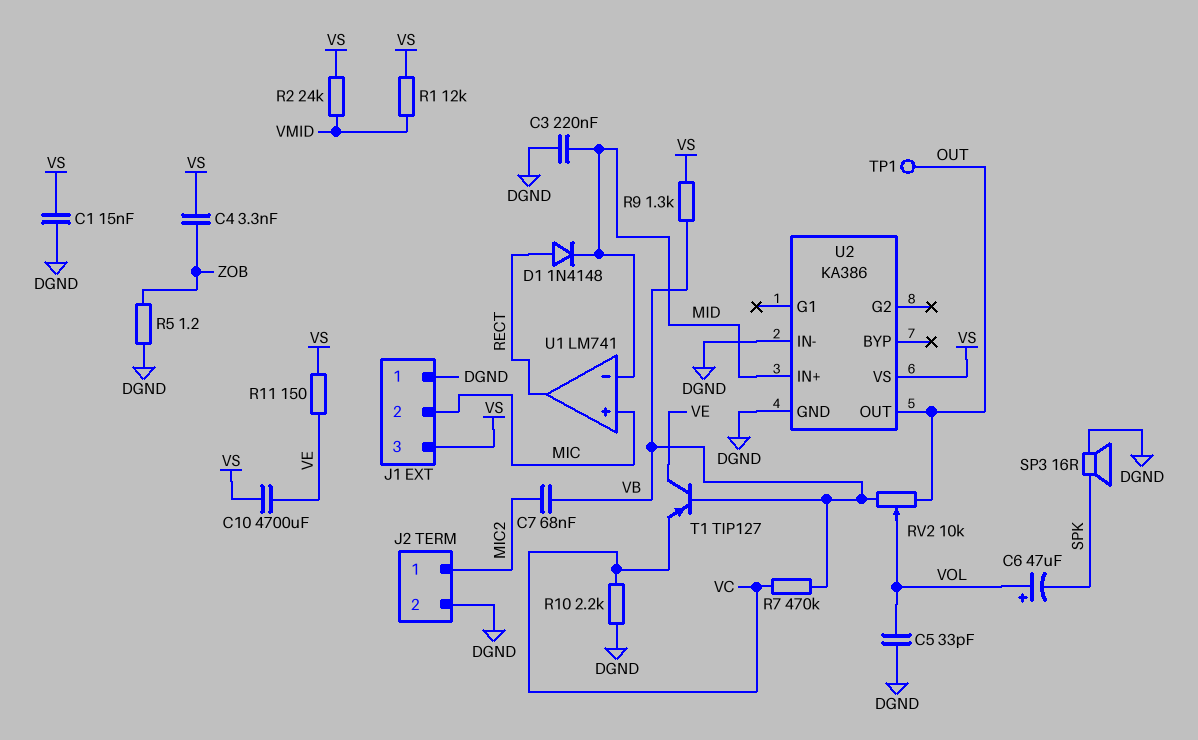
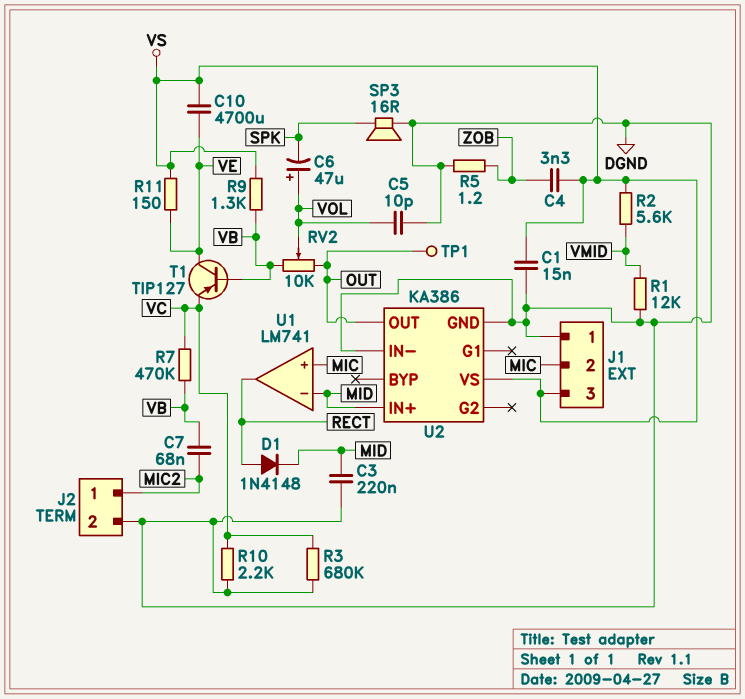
C5: 33pF (DGND, VOL) -> 10pF (DGND, VOL)
R1: 12k (VMID, VS) -> 12k (DGND, VMID)
R2: 24k (VMID, VS) -> 5.6k (VMID, VS)
R3: none -> 680k (DGND, VC)

